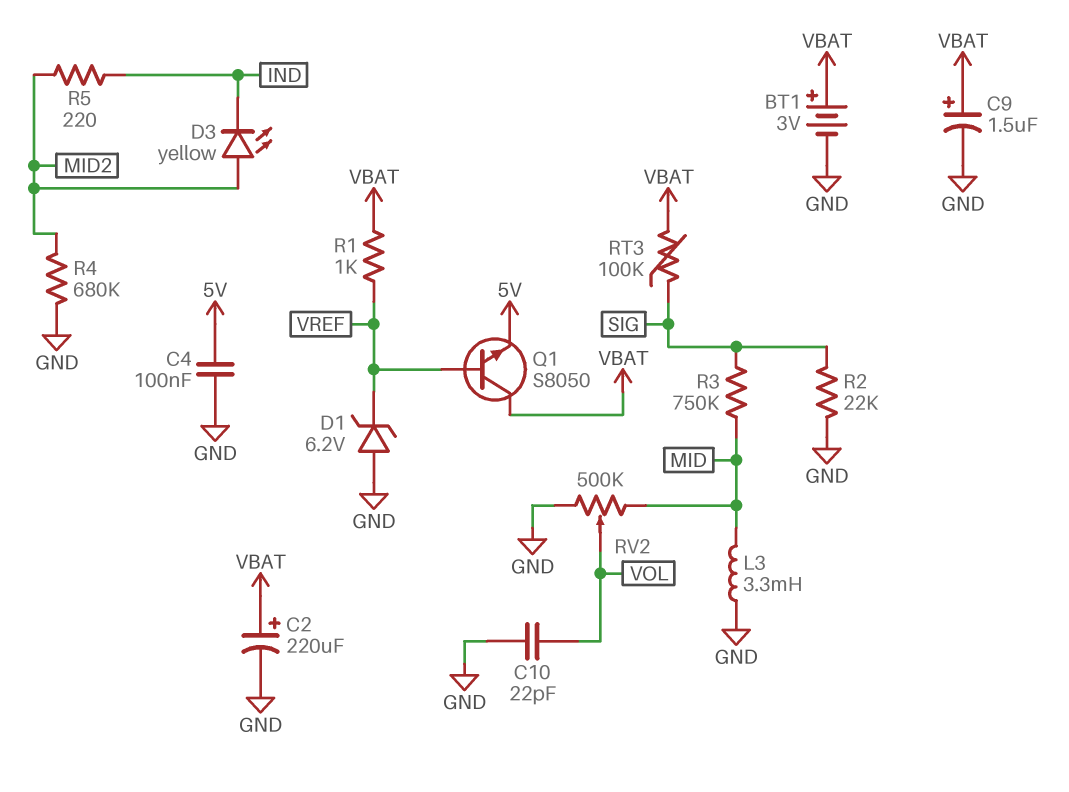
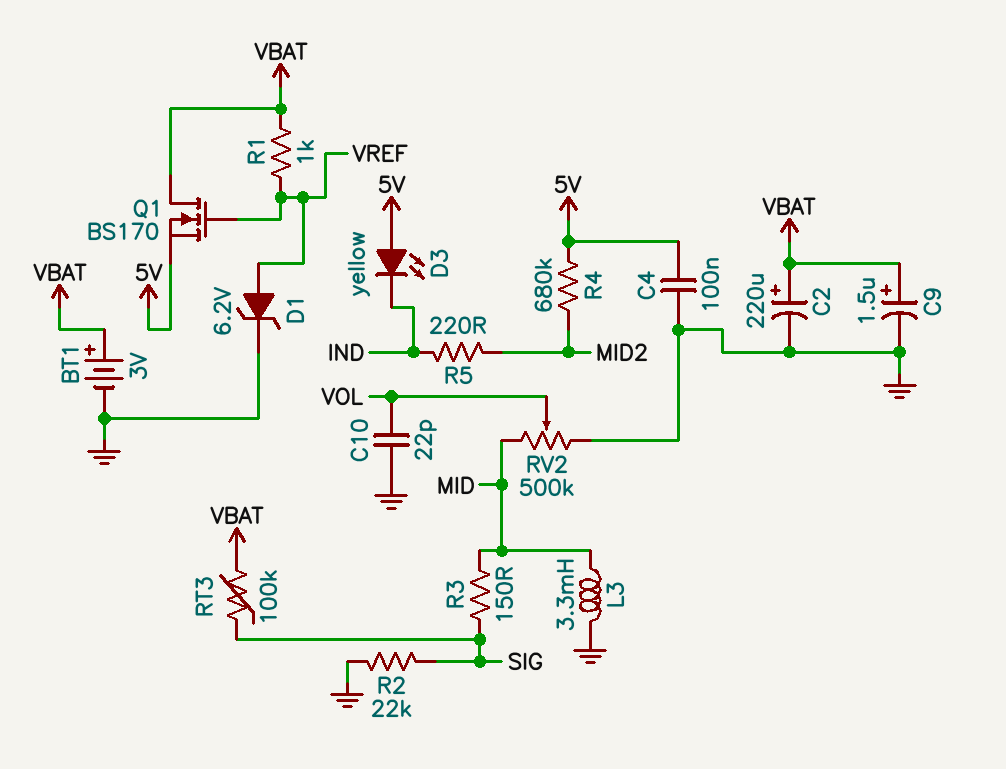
D1: zener 6.2V (A GND, K VREF) -> zener 6.2V (A VREF, K GND)
D3: LED yellow (A MID2, K IND) -> LED yellow (A 5V, K IND)
Q1: NPN S8050 (B VREF, C VBAT, E 5V) -> NMOS BS170 (G VREF, D VBAT, S 5V)
R3: 750k (MID, SIG) -> 150 (MID, SIG)
R4: 680k (GND, MID2) -> 680k (5V, MID2)

